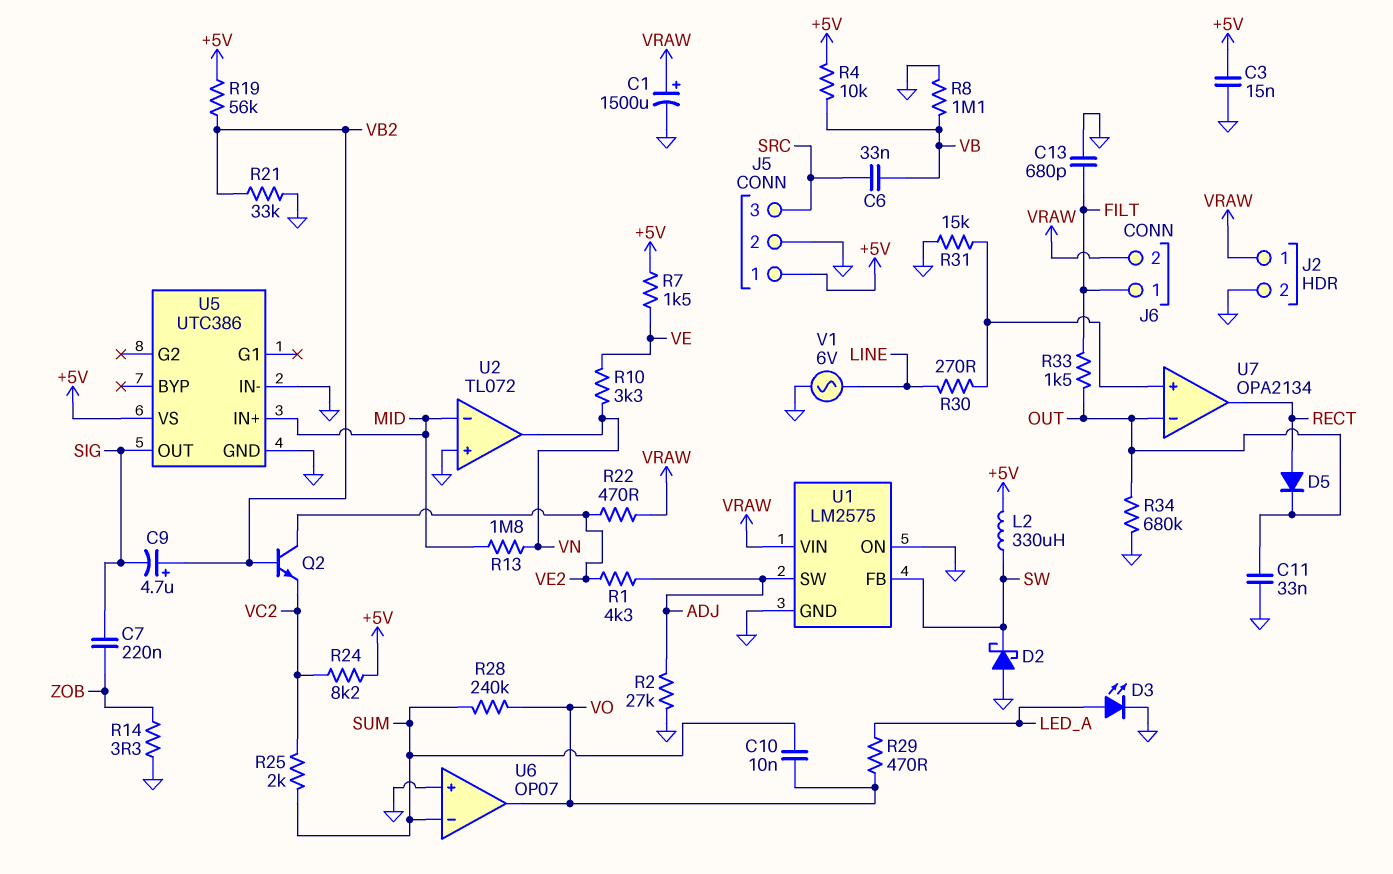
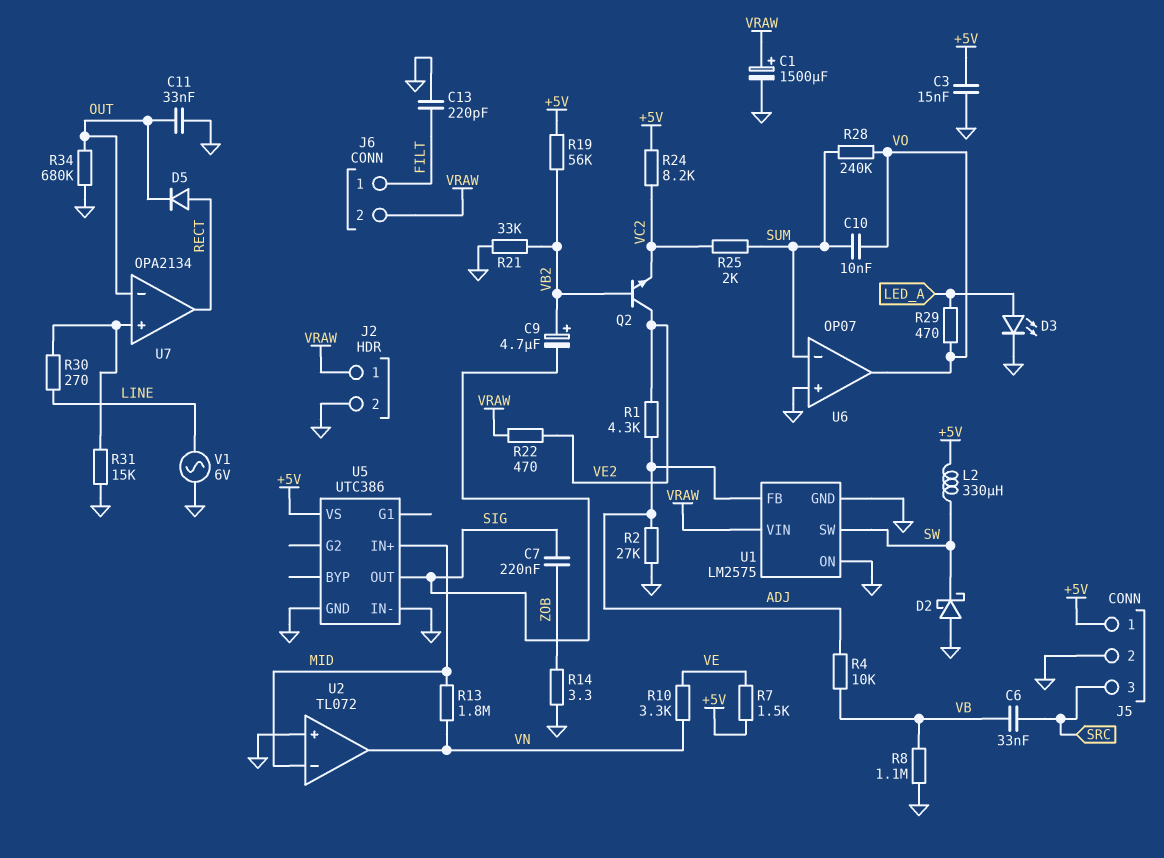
C13: 680pF (FILT, GND) -> 220pF (FILT, GND)
R4: 10k (+5V, VB) -> 10k (ADJ, VB)
R33: 1.5k (FILT, OUT) -> none
U1 pin FB: SW -> ADJ
U1 pin SW: ADJ -> SW

